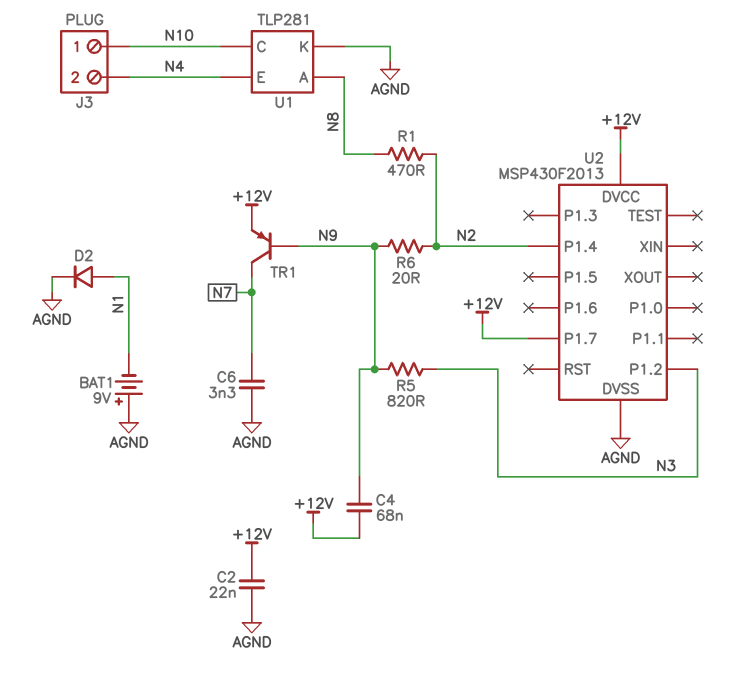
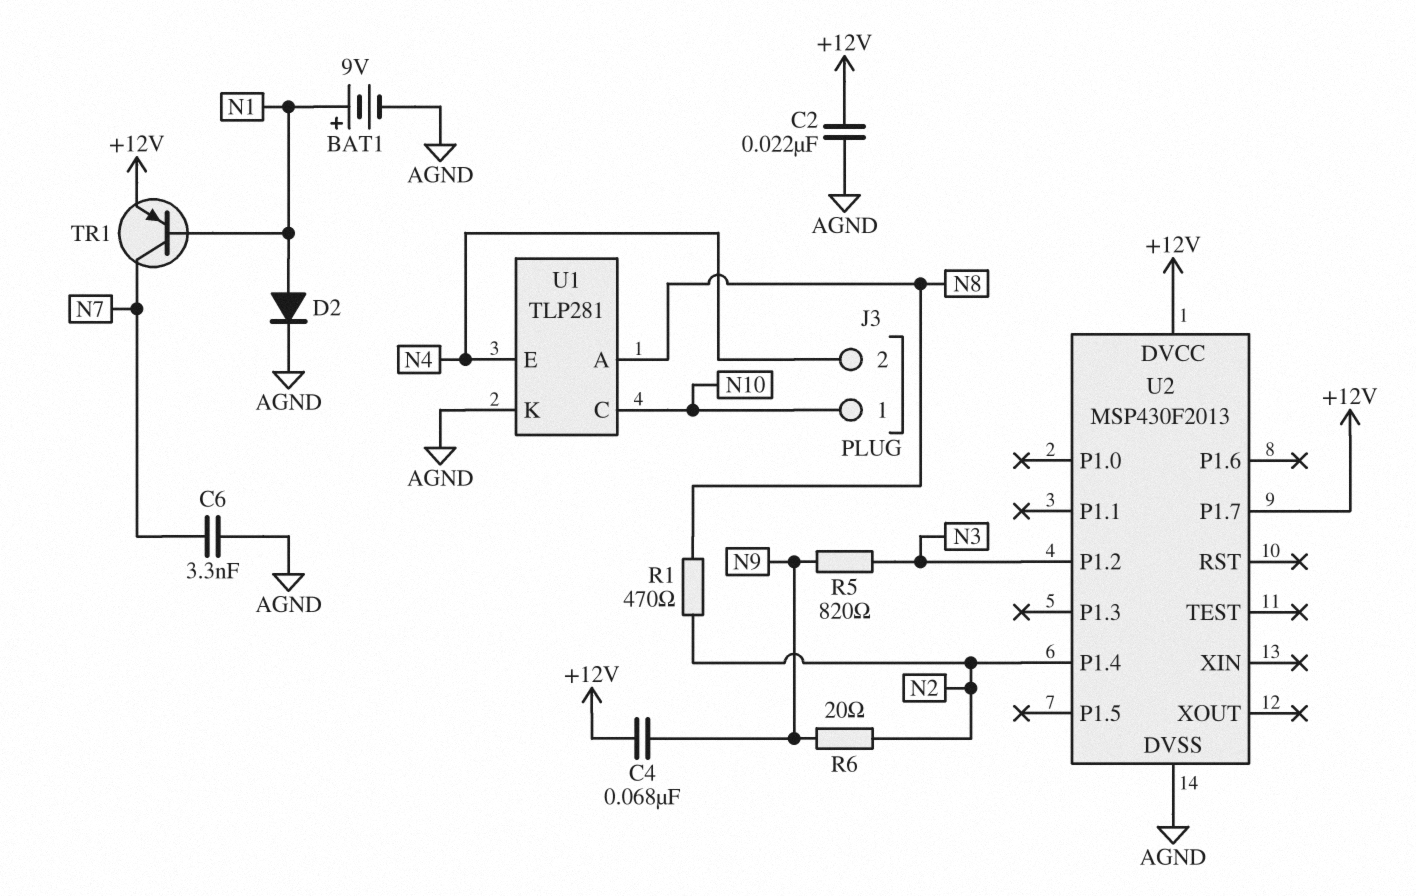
BAT1: 9V (plus AGND, minus N1) -> 9V (plus N1, minus AGND)
TR1: PNP (B N9, C N7, E +12V) -> PNP (B N1, C N7, E +12V)

